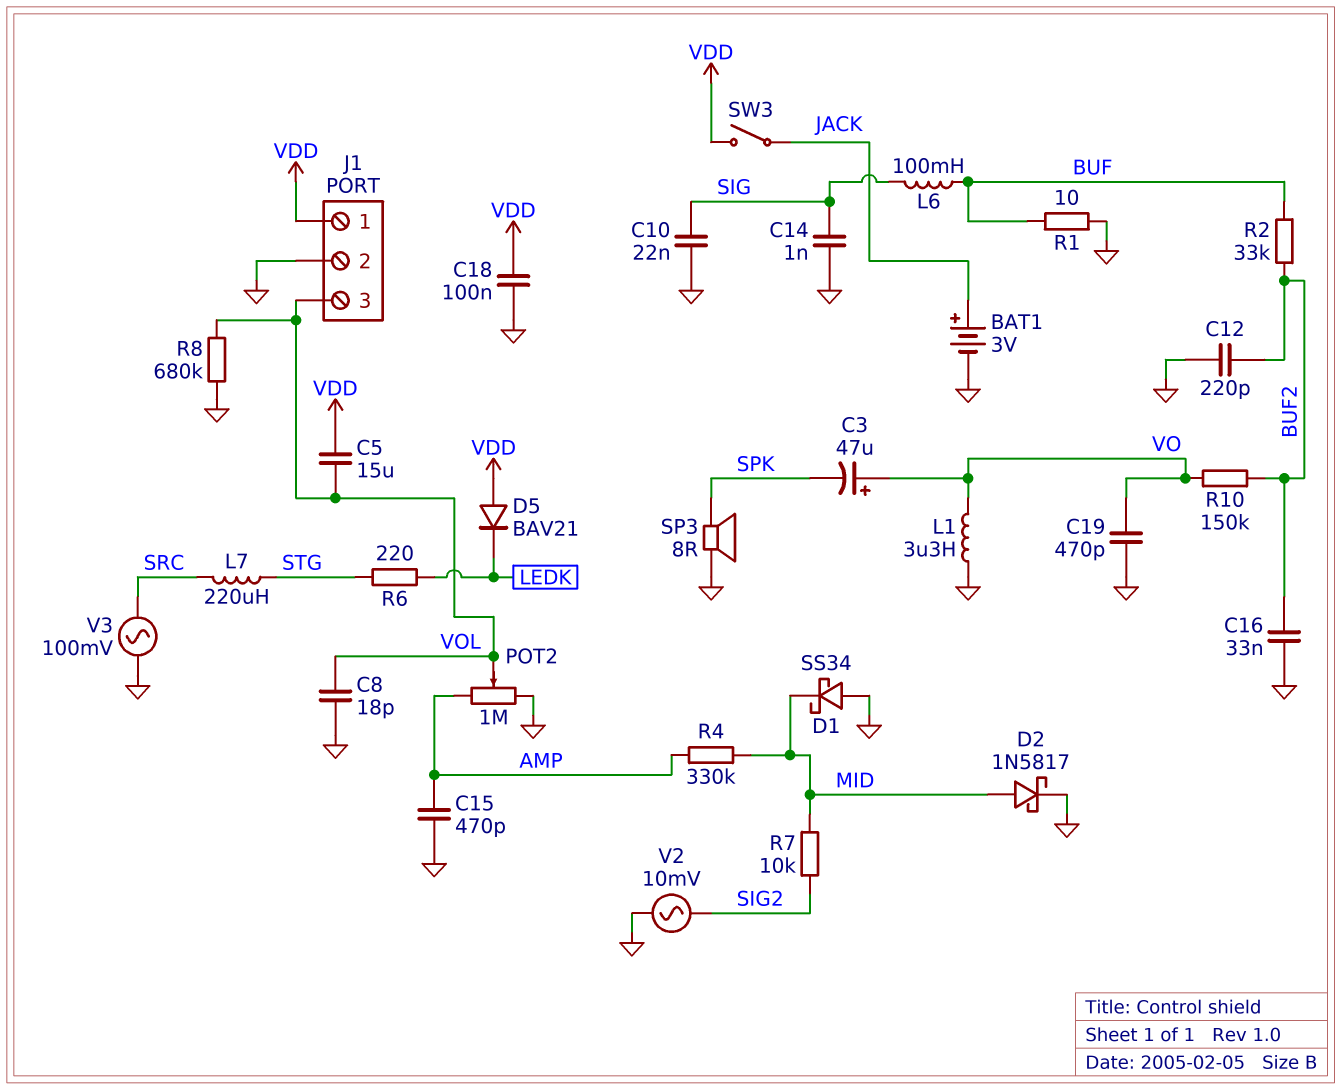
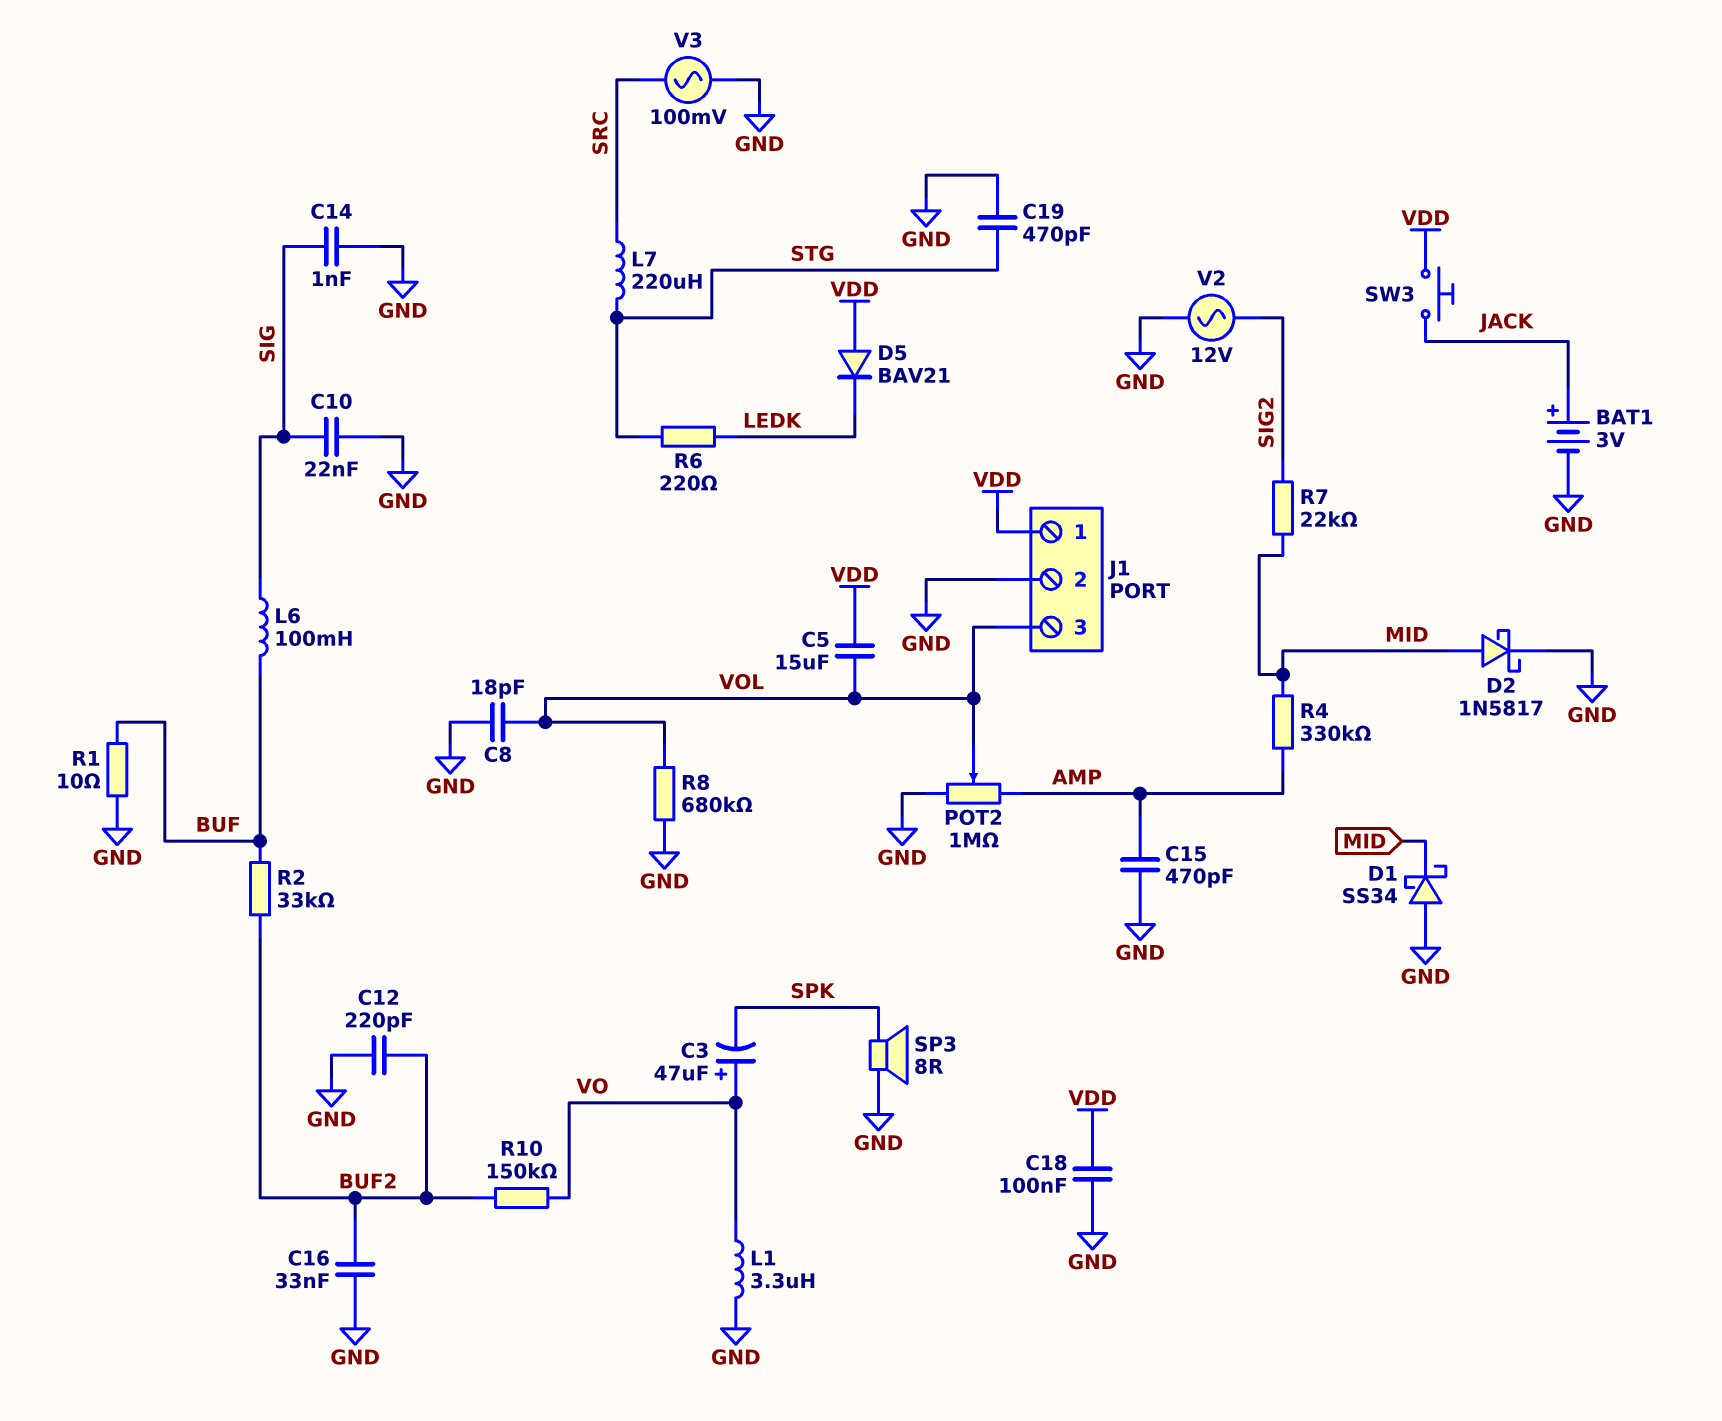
C19: 470pF (GND, VO) -> 470pF (GND, STG)
R7: 10k (MID, SIG2) -> 22k (MID, SIG2)
SW3: switch (JACK, VDD) -> button (JACK, VDD)
V2: AC 10mV (GND, SIG2) -> AC 12V (GND, SIG2)

